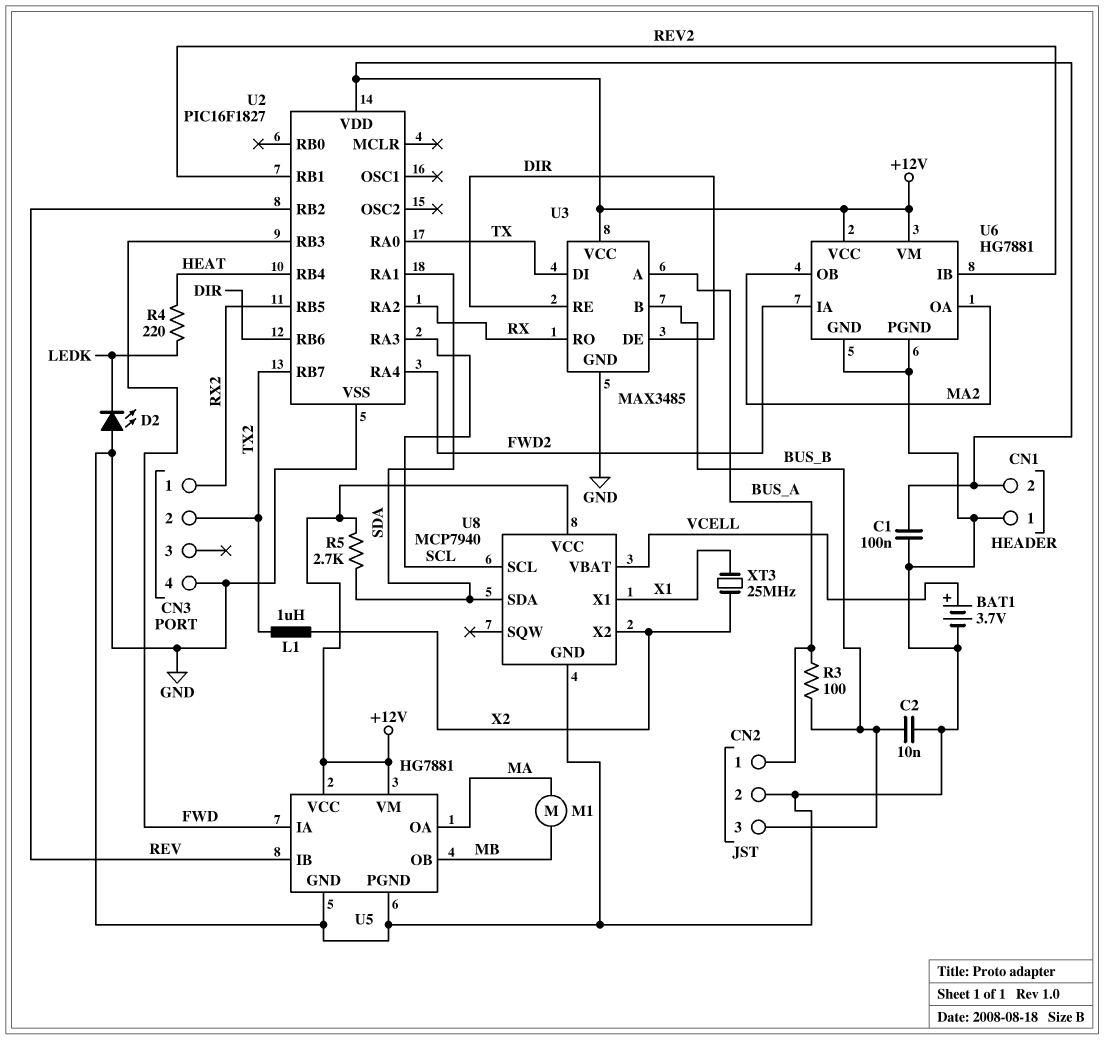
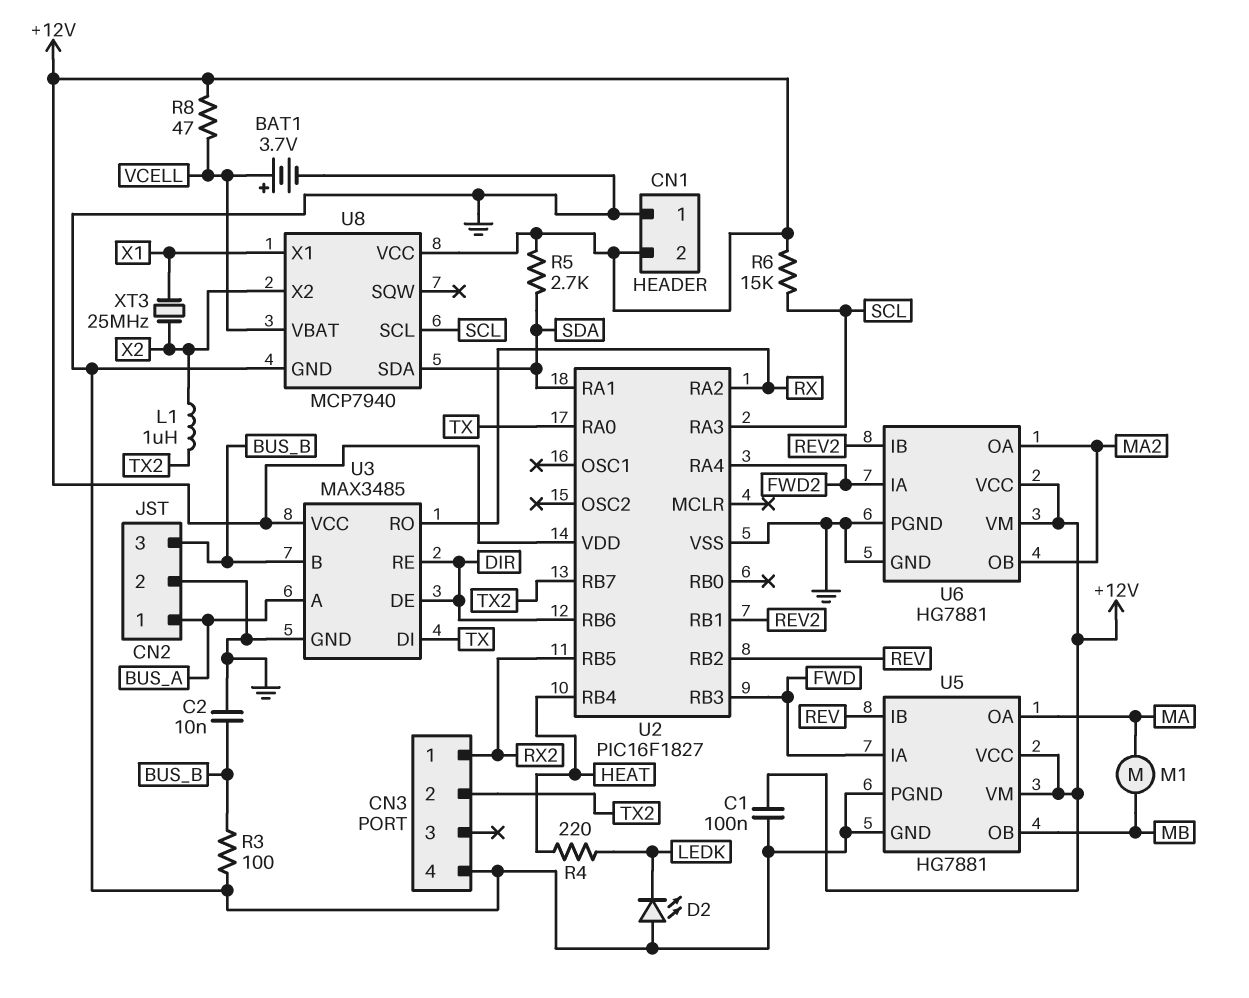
R3: 100 (BUS_A, BUS_B) -> 100 (BUS_B, GND)
R6: none -> 15k (+12V, SCL)
R8: none -> 47 (+12V, VCELL)

